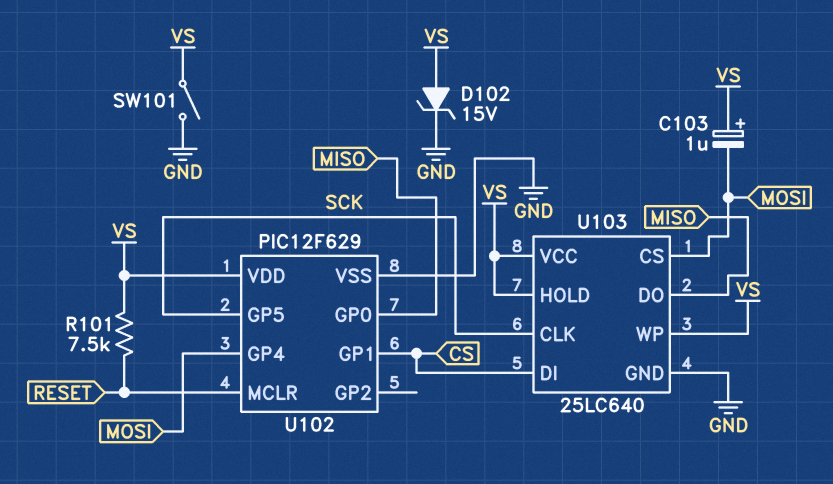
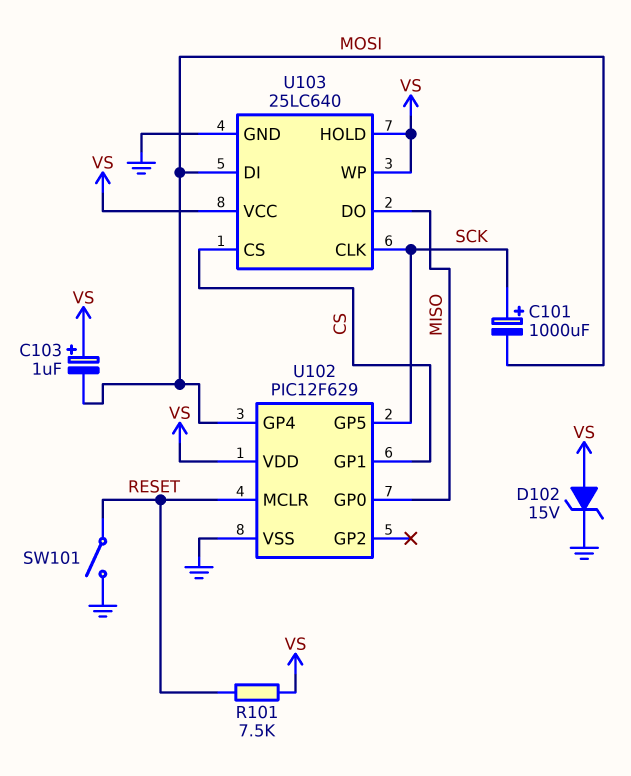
C101: none -> 1000uF (plus SCK, minus MOSI)
SW101: switch (GND, VS) -> switch (GND, RESET)
U103 pin CS: MOSI -> CS
U103 pin DI: CS -> MOSI

